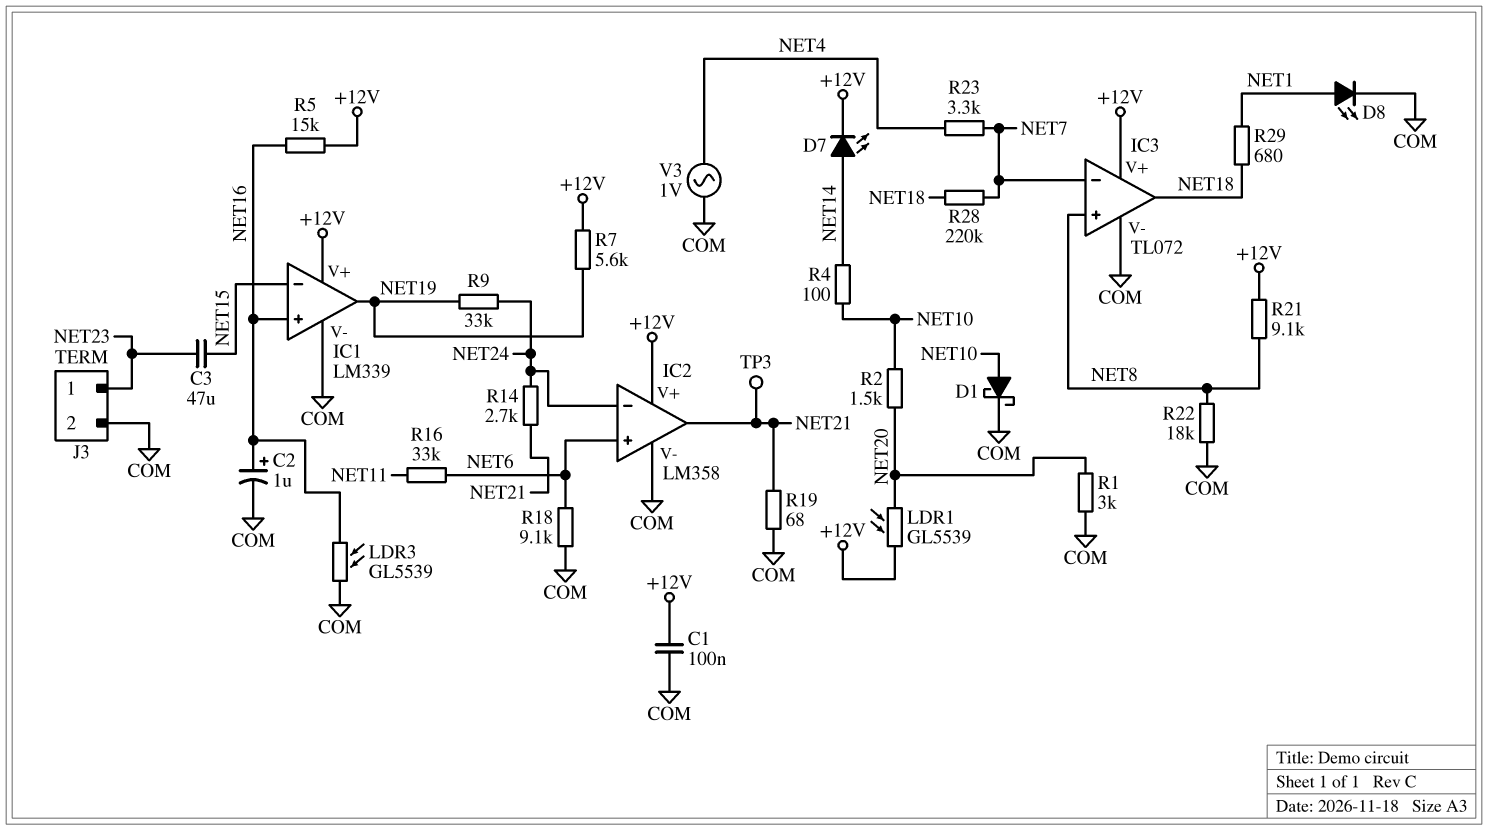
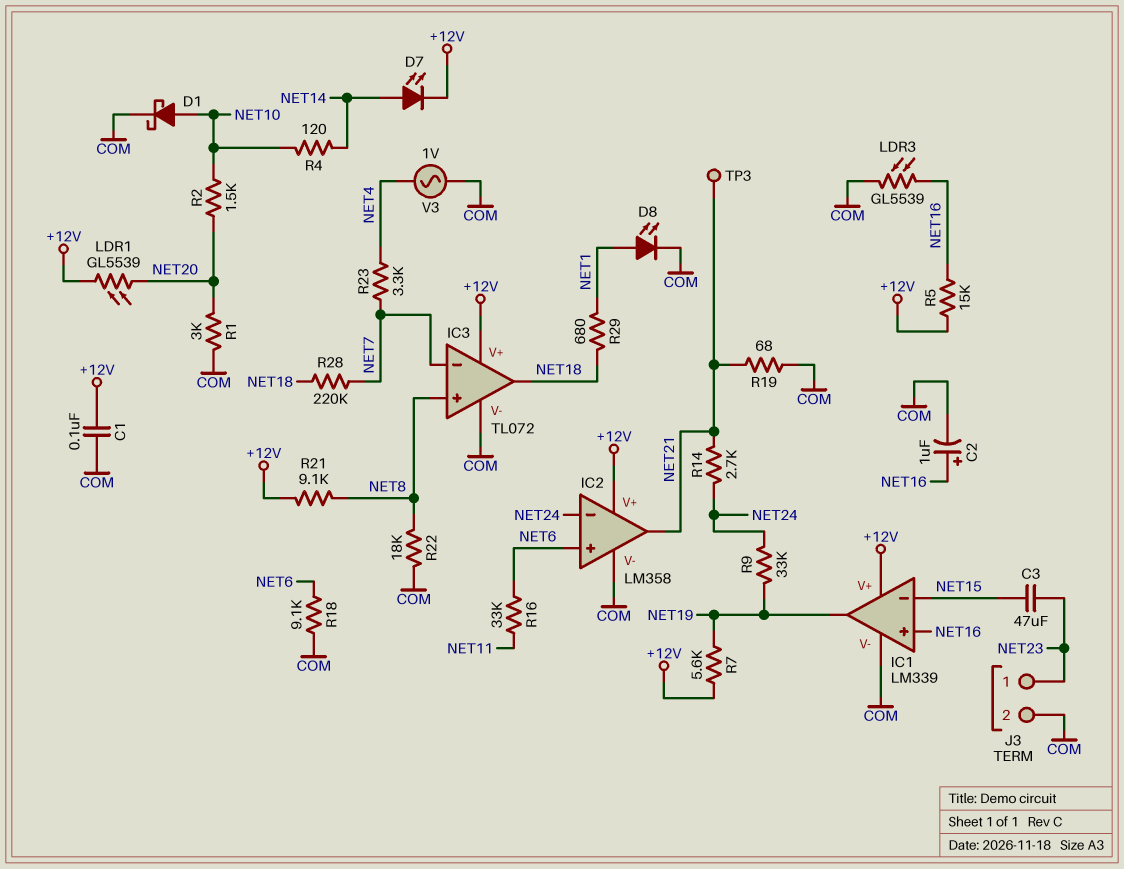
R4: 100 (NET10, NET14) -> 120 (NET10, NET14)

